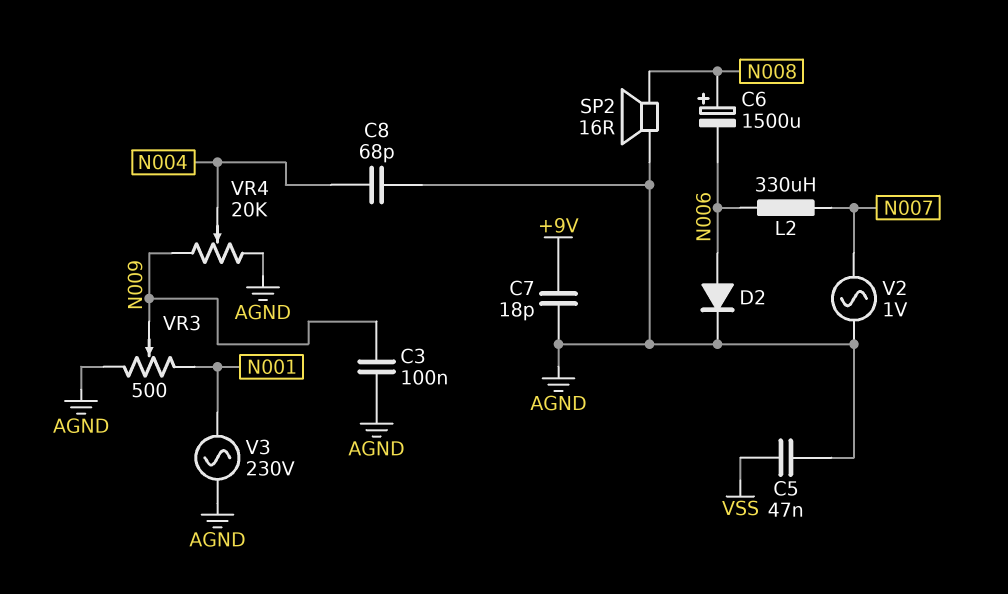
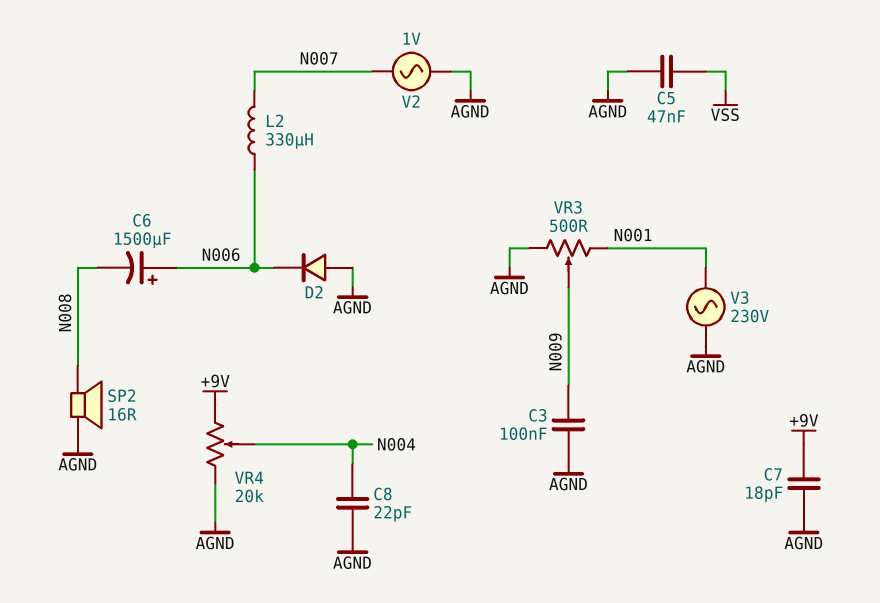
C6: 1500uF (plus N008, minus N006) -> 1500uF (plus N006, minus N008)
C8: 68pF (AGND, N004) -> 22pF (AGND, N004)
D2: diode (A N006, K AGND) -> diode (A AGND, K N006)
VR4: 20k (AGND, N009, wiper N004) -> 20k (+9V, AGND, wiper N004)

